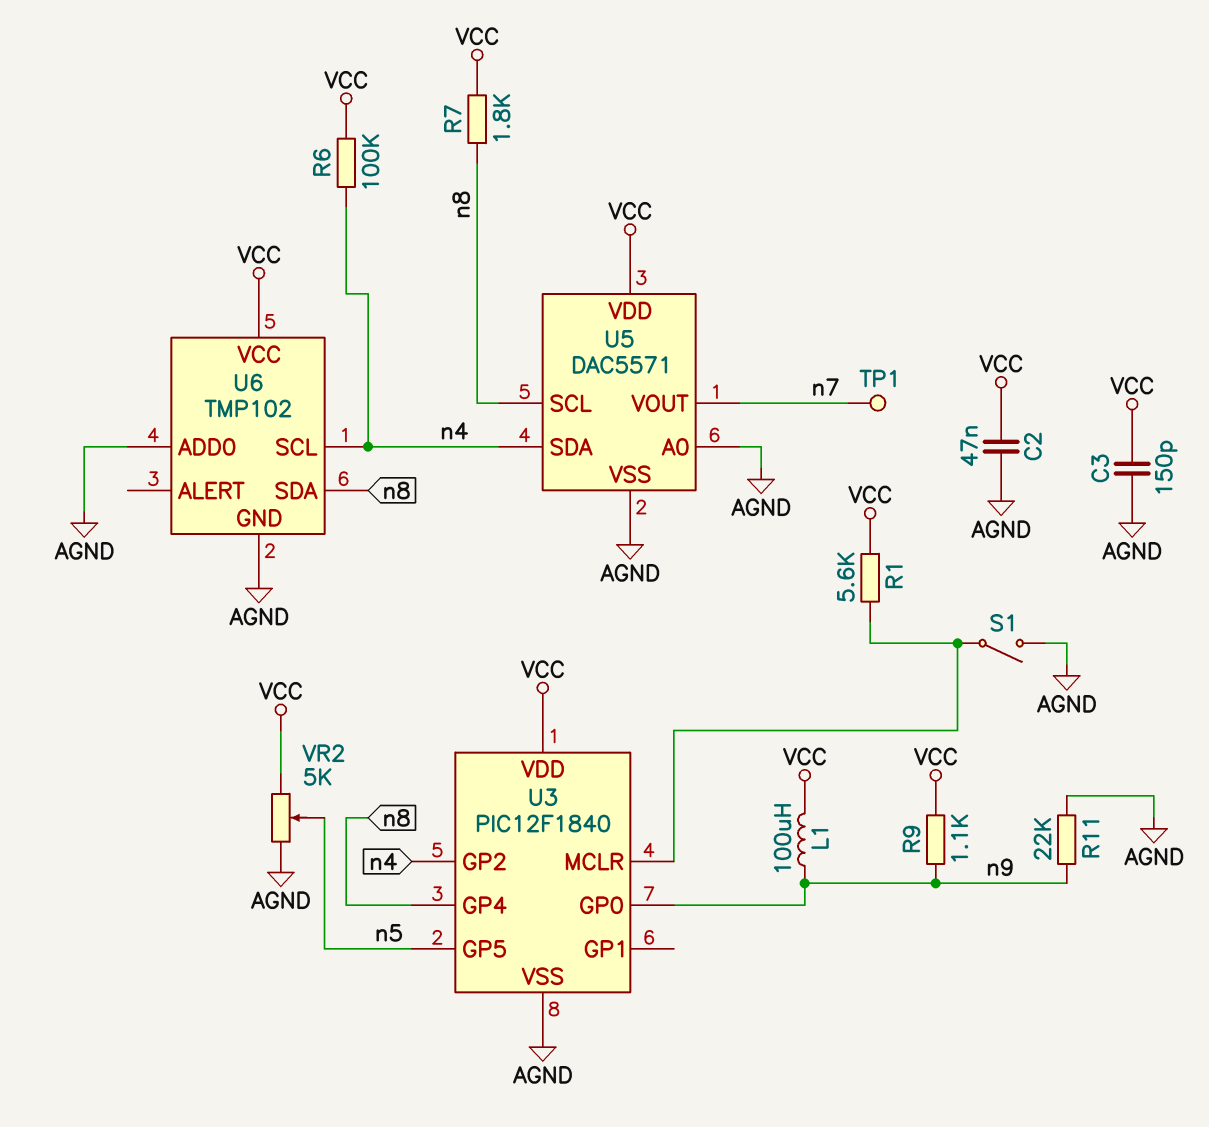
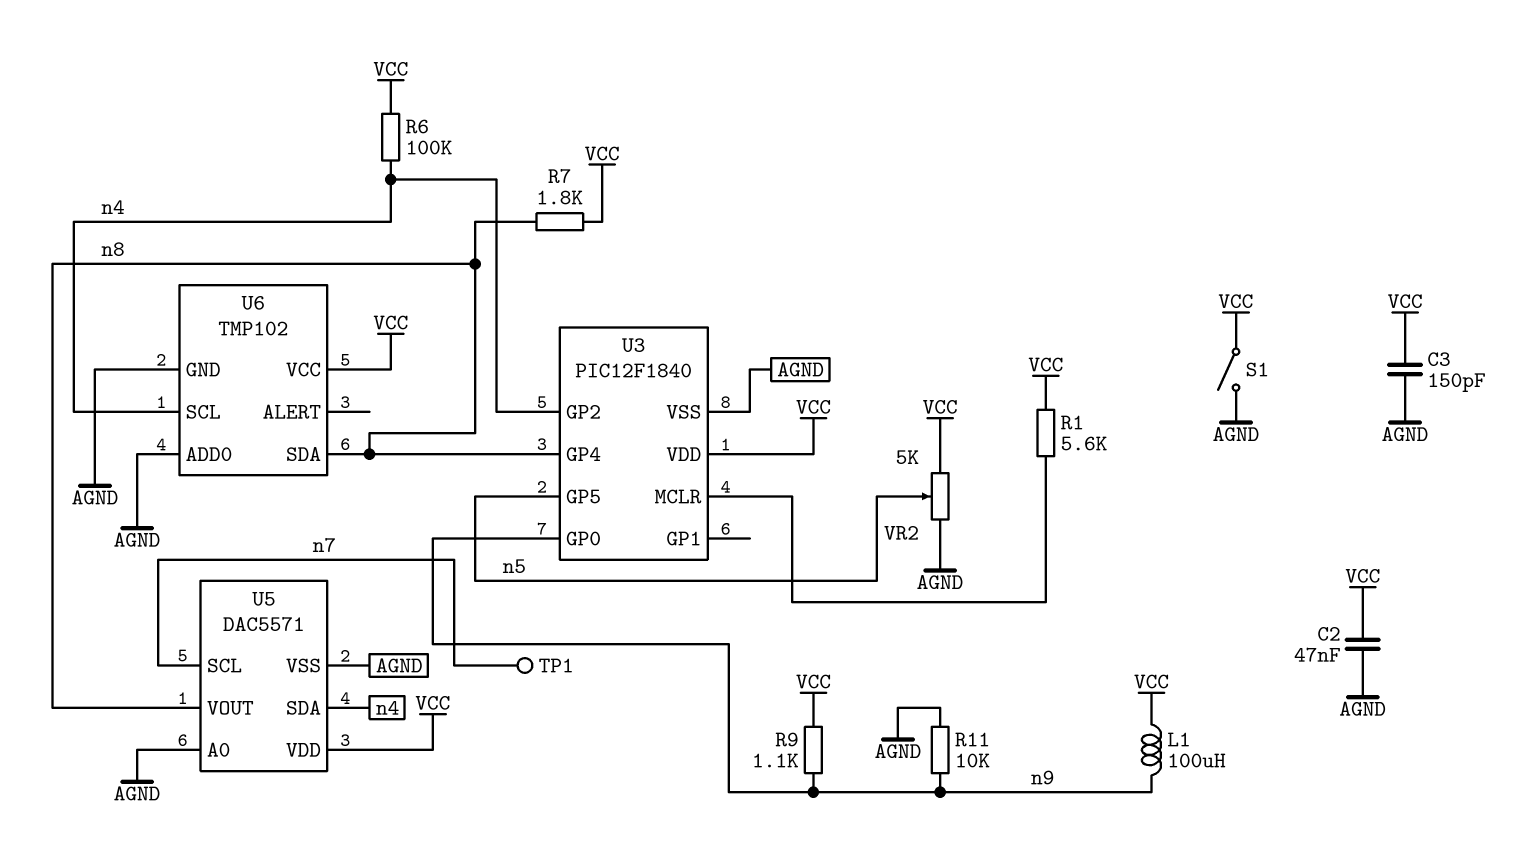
R11: 22k (AGND, n9) -> 10k (AGND, n9)
S1: switch (AGND, U3/MCLR) -> switch (AGND, VCC)
U5 pin SCL: n8 -> n7
U5 pin VOUT: n7 -> n8

